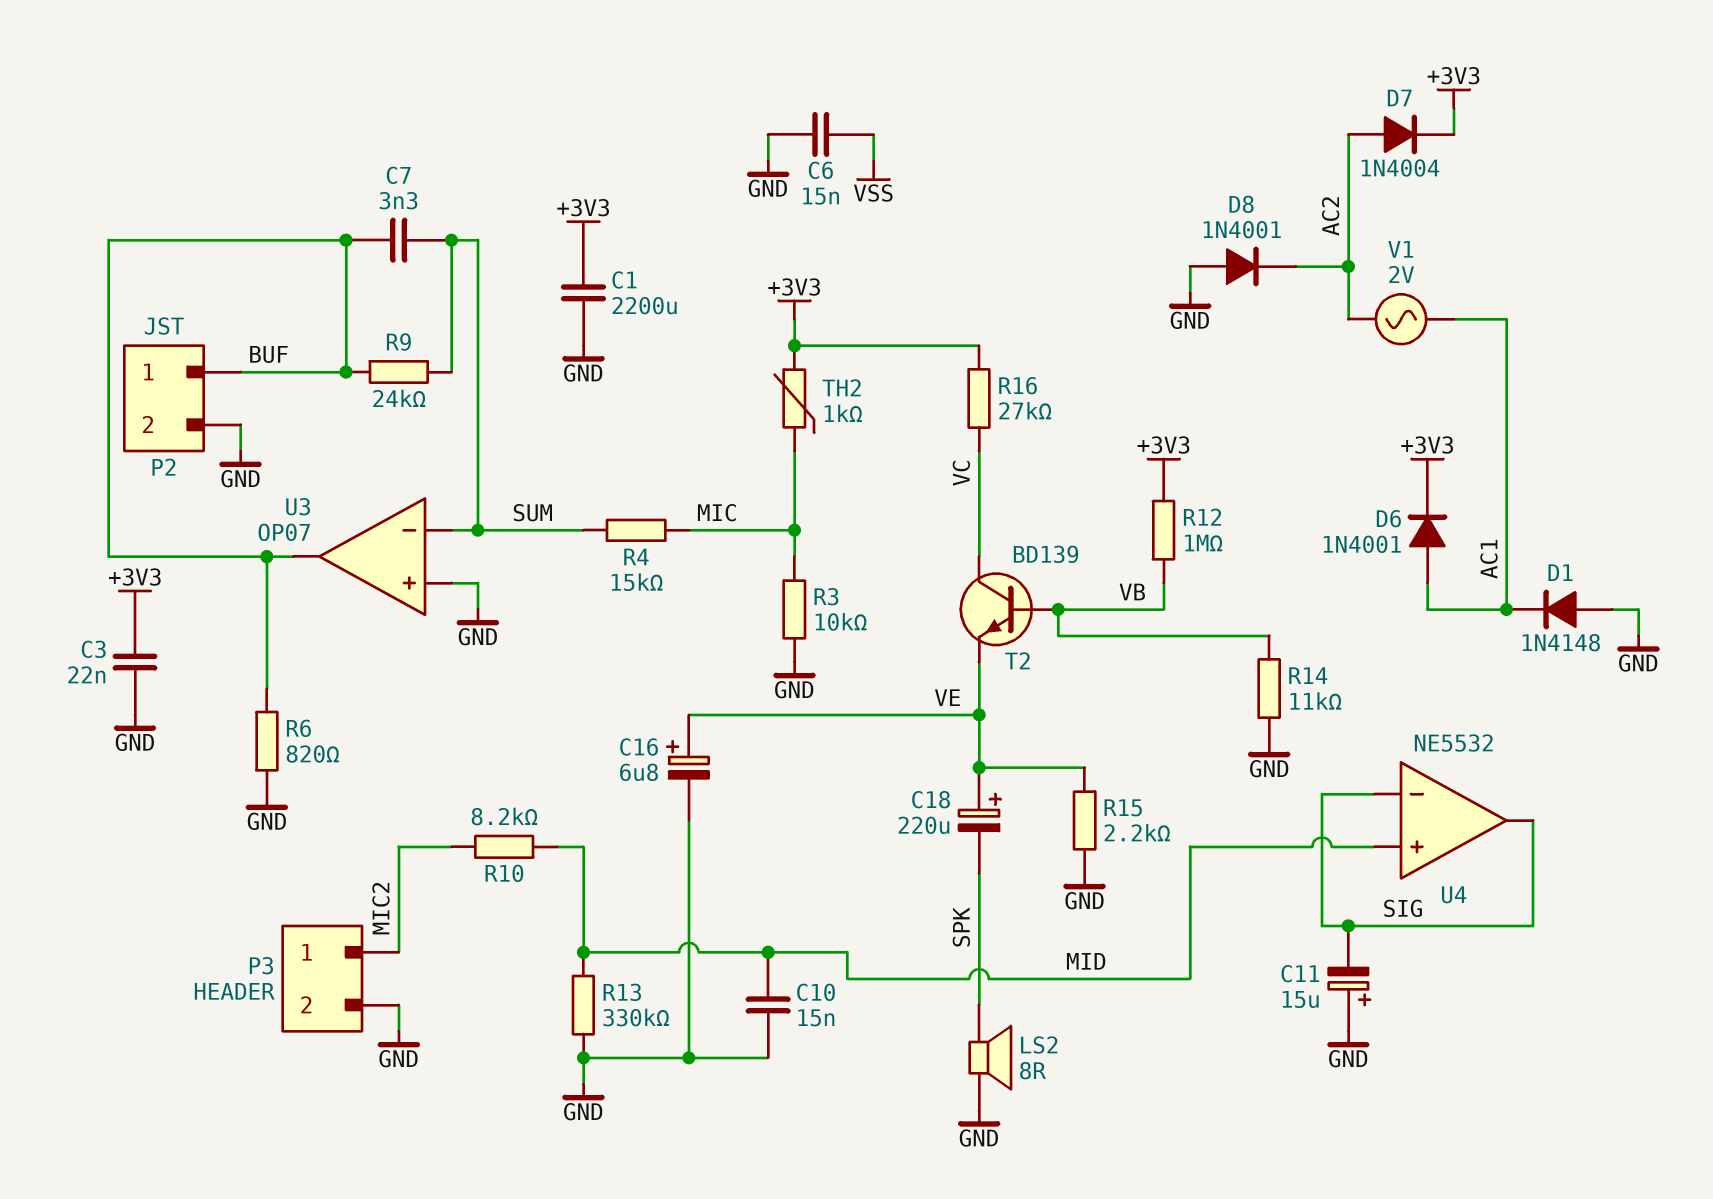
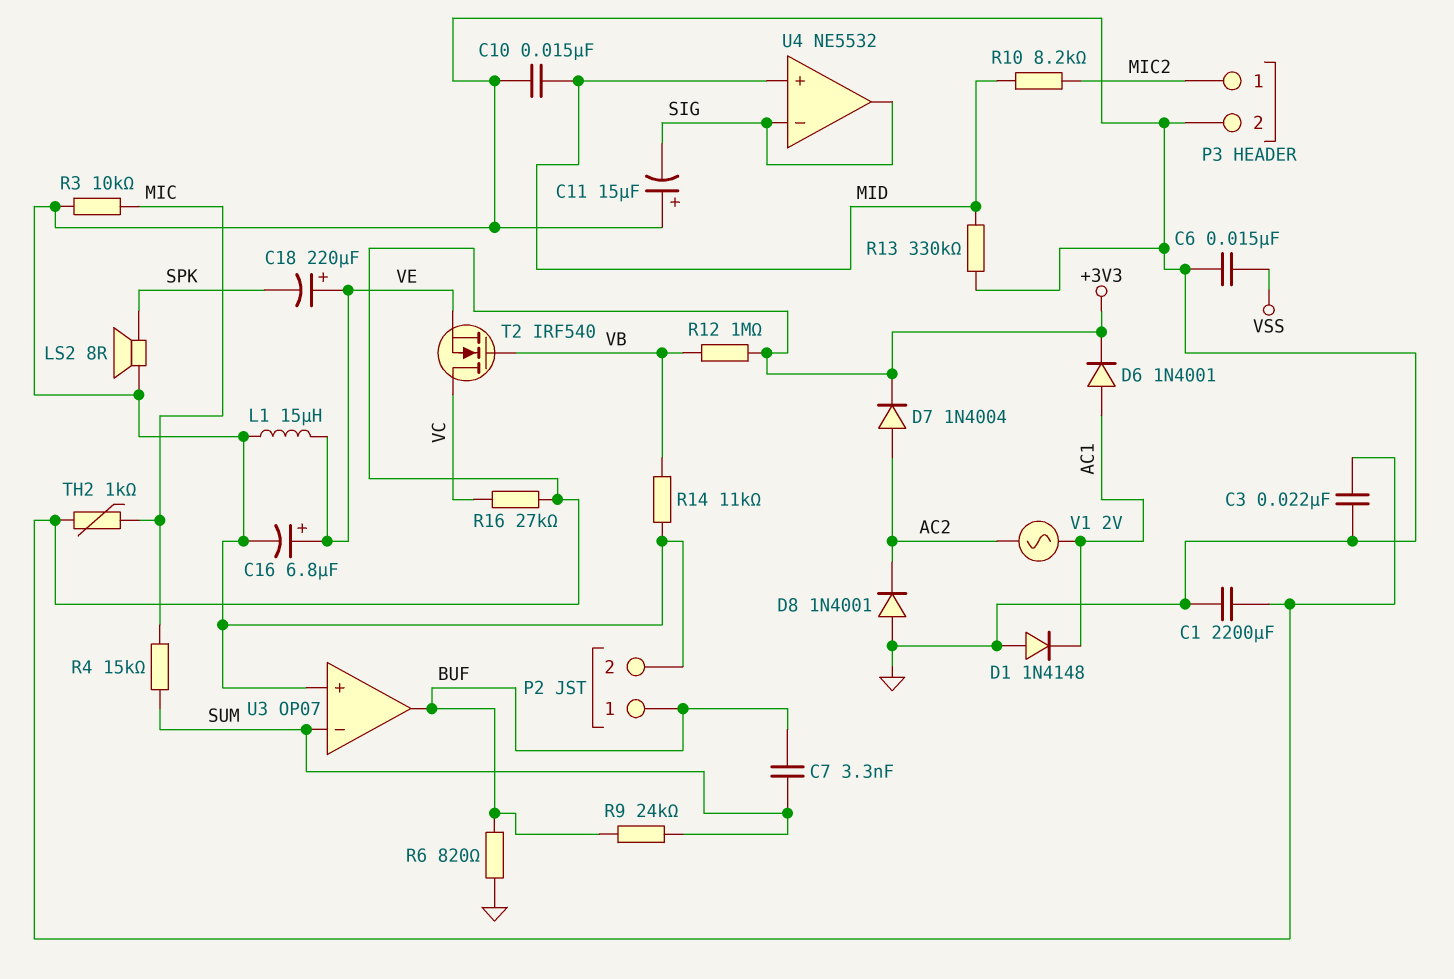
L1: none -> 15uH (GND, VE)
R15: 2.2k (GND, VE) -> none
T2: NPN BD139 (B VB, C VC, E VE) -> NMOS IRF540 (G VB, D VC, S VE)

